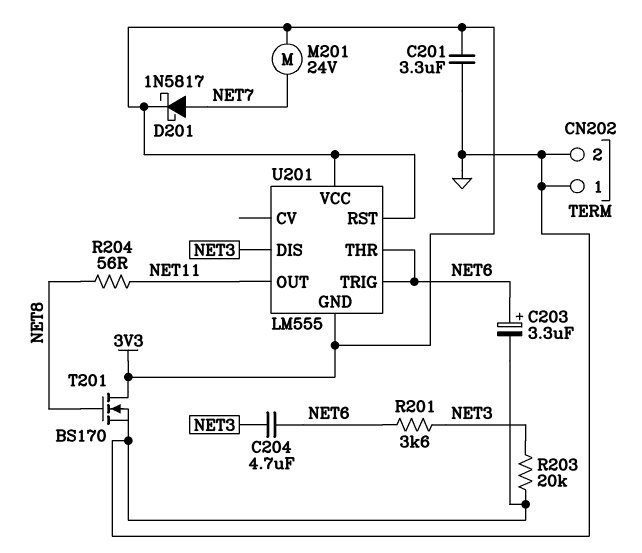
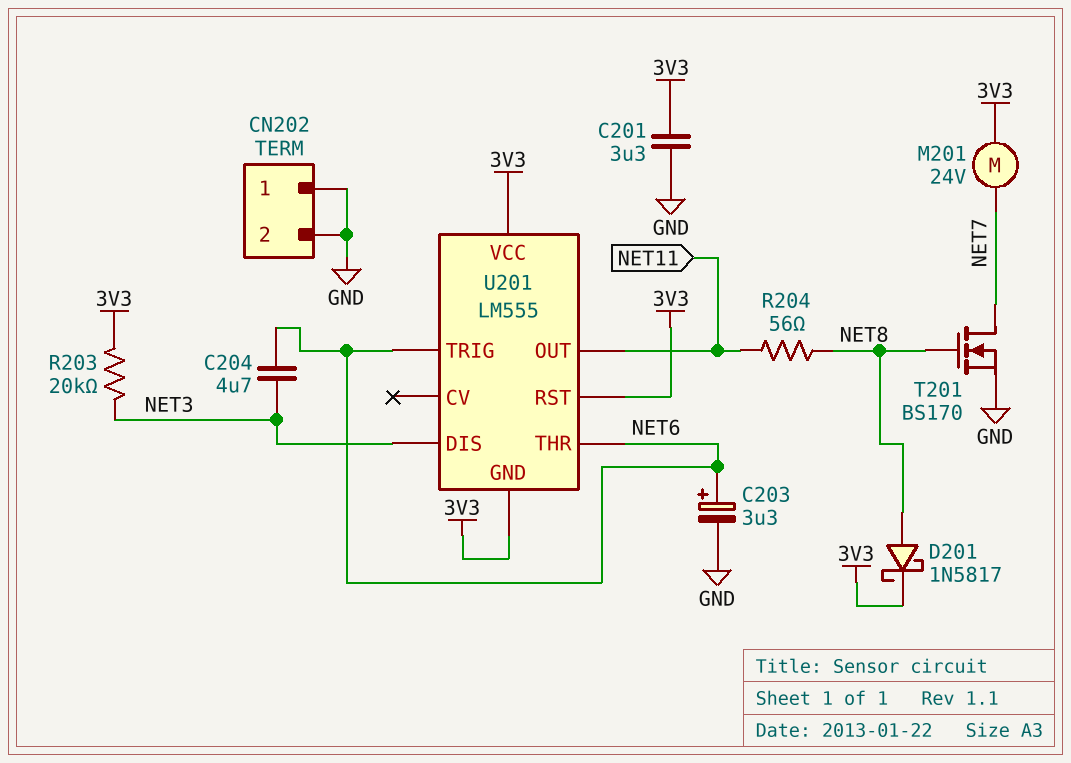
D201: schottky 1N5817 (A NET7, K 3V3) -> schottky 1N5817 (A NET8, K 3V3)
R201: 3.6k (NET3, NET6) -> none
R203: 20k (GND, NET3) -> 20k (3V3, NET3)
T201: NMOS BS170 (G NET8, D 3V3, S GND) -> NMOS BS170 (G NET8, D NET7, S GND)

